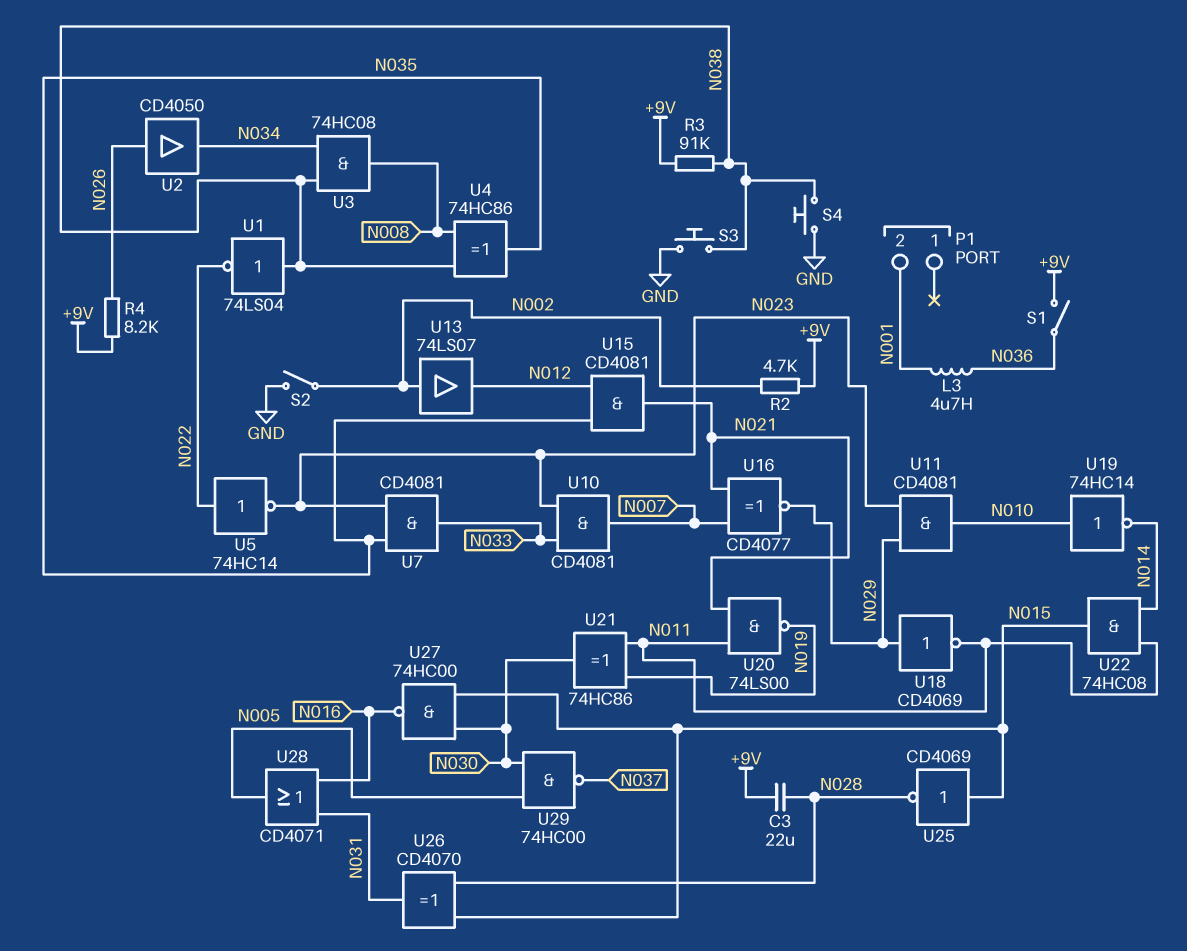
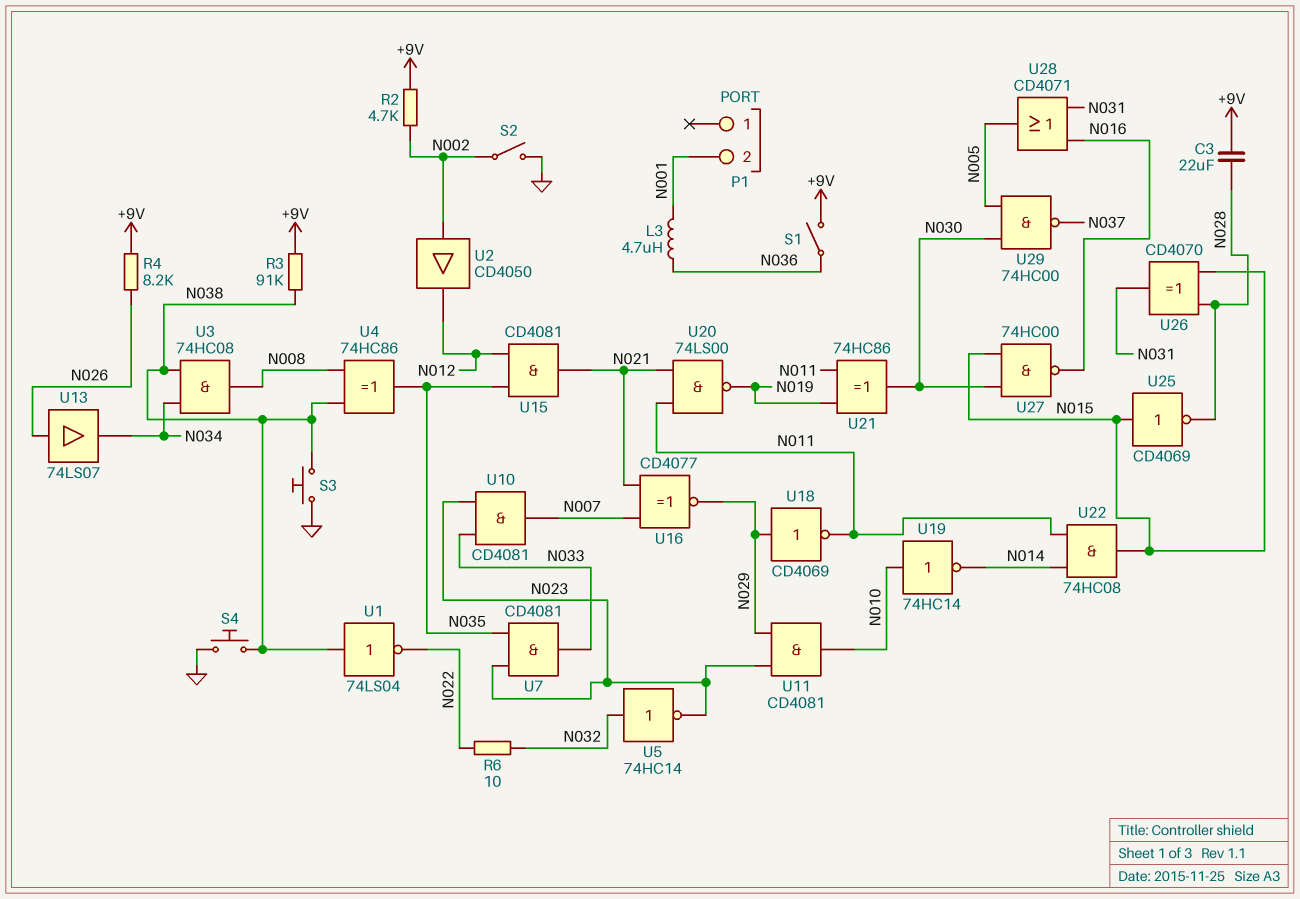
R6: none -> 10 (N022, N032)
U2: buffer CD4050 (in N026, out N034) -> buffer CD4050 (in N002, out N012)
U5: NOT 74HC14 (in N022, out N023) -> NOT 74HC14 (in N032, out N023)
U13: buffer 74LS07 (in N002, out N012) -> buffer 74LS07 (in N026, out N034)

